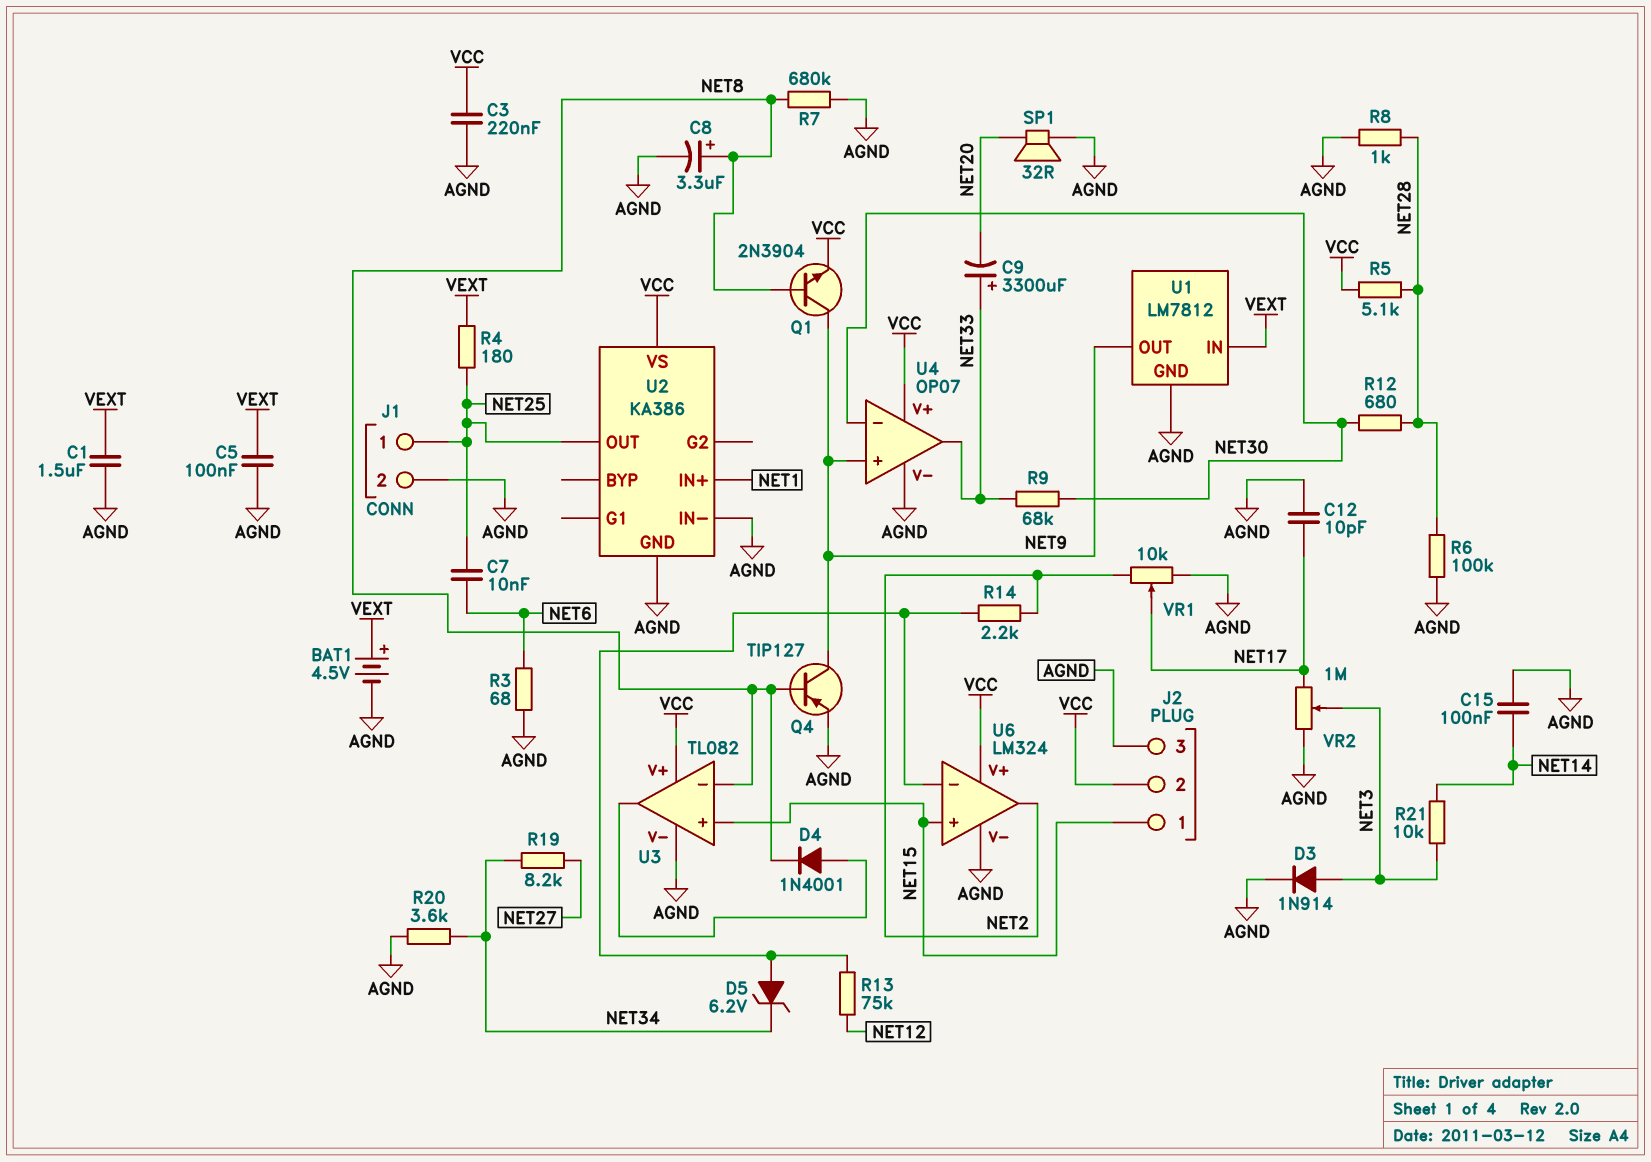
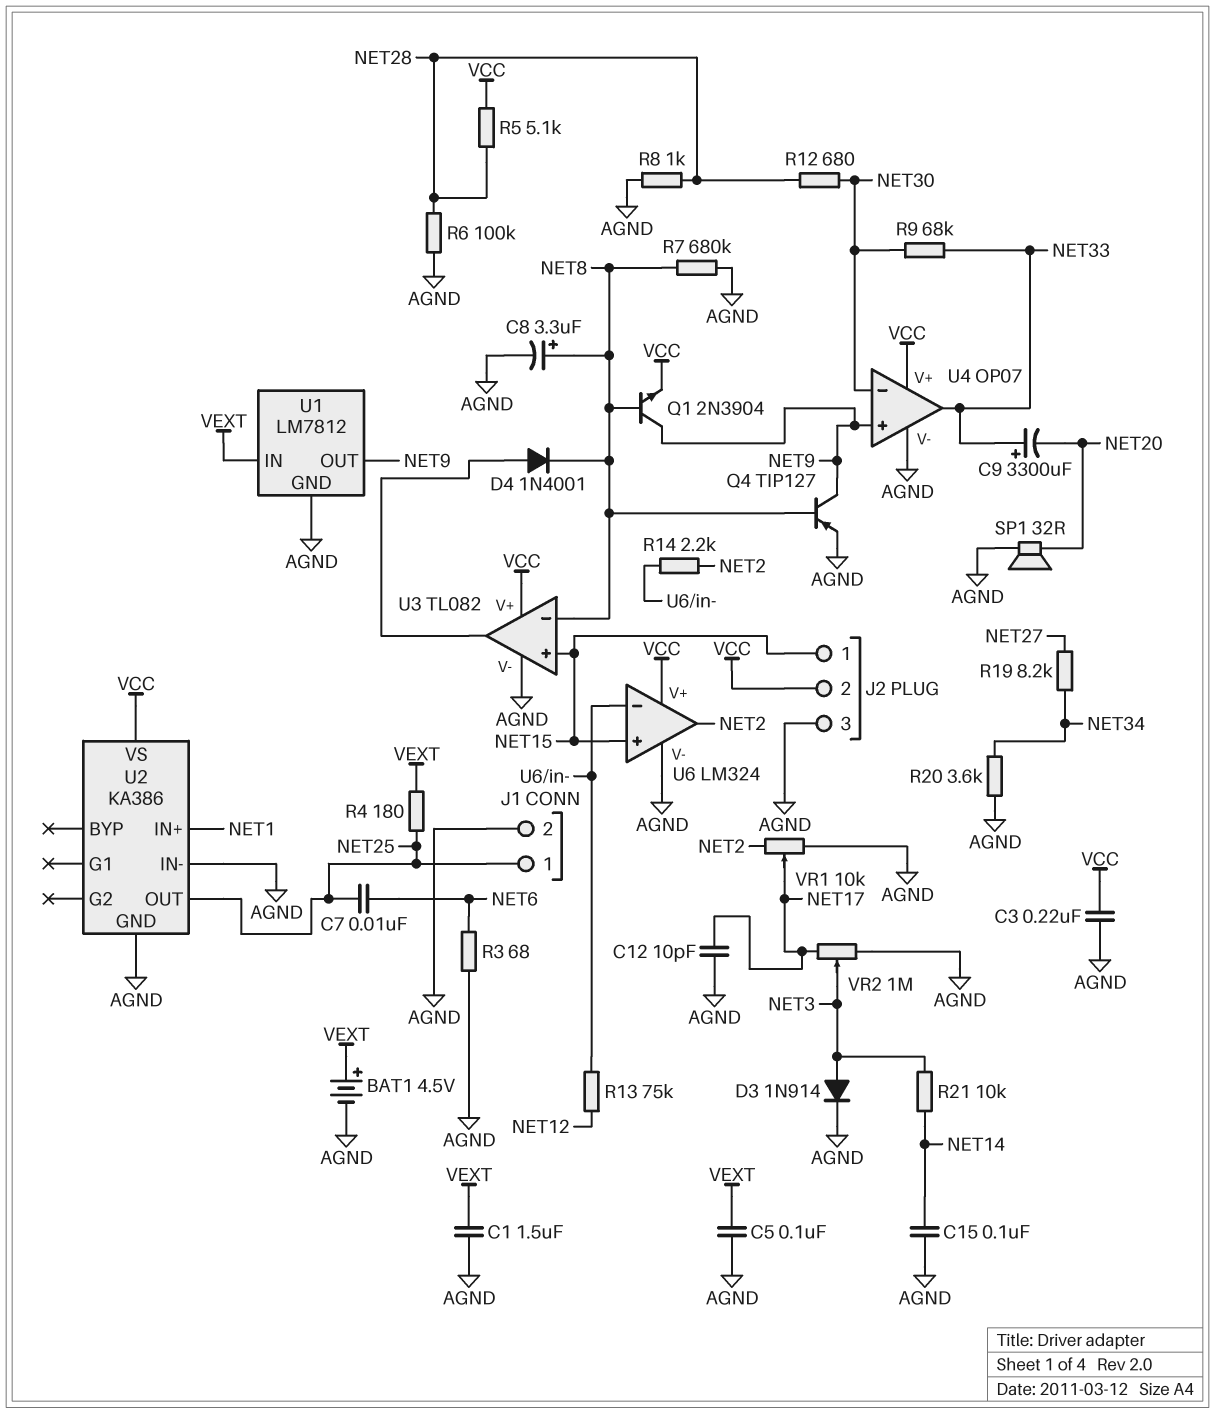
D5: zener 6.2V (A U6/in-, K NET34) -> none

